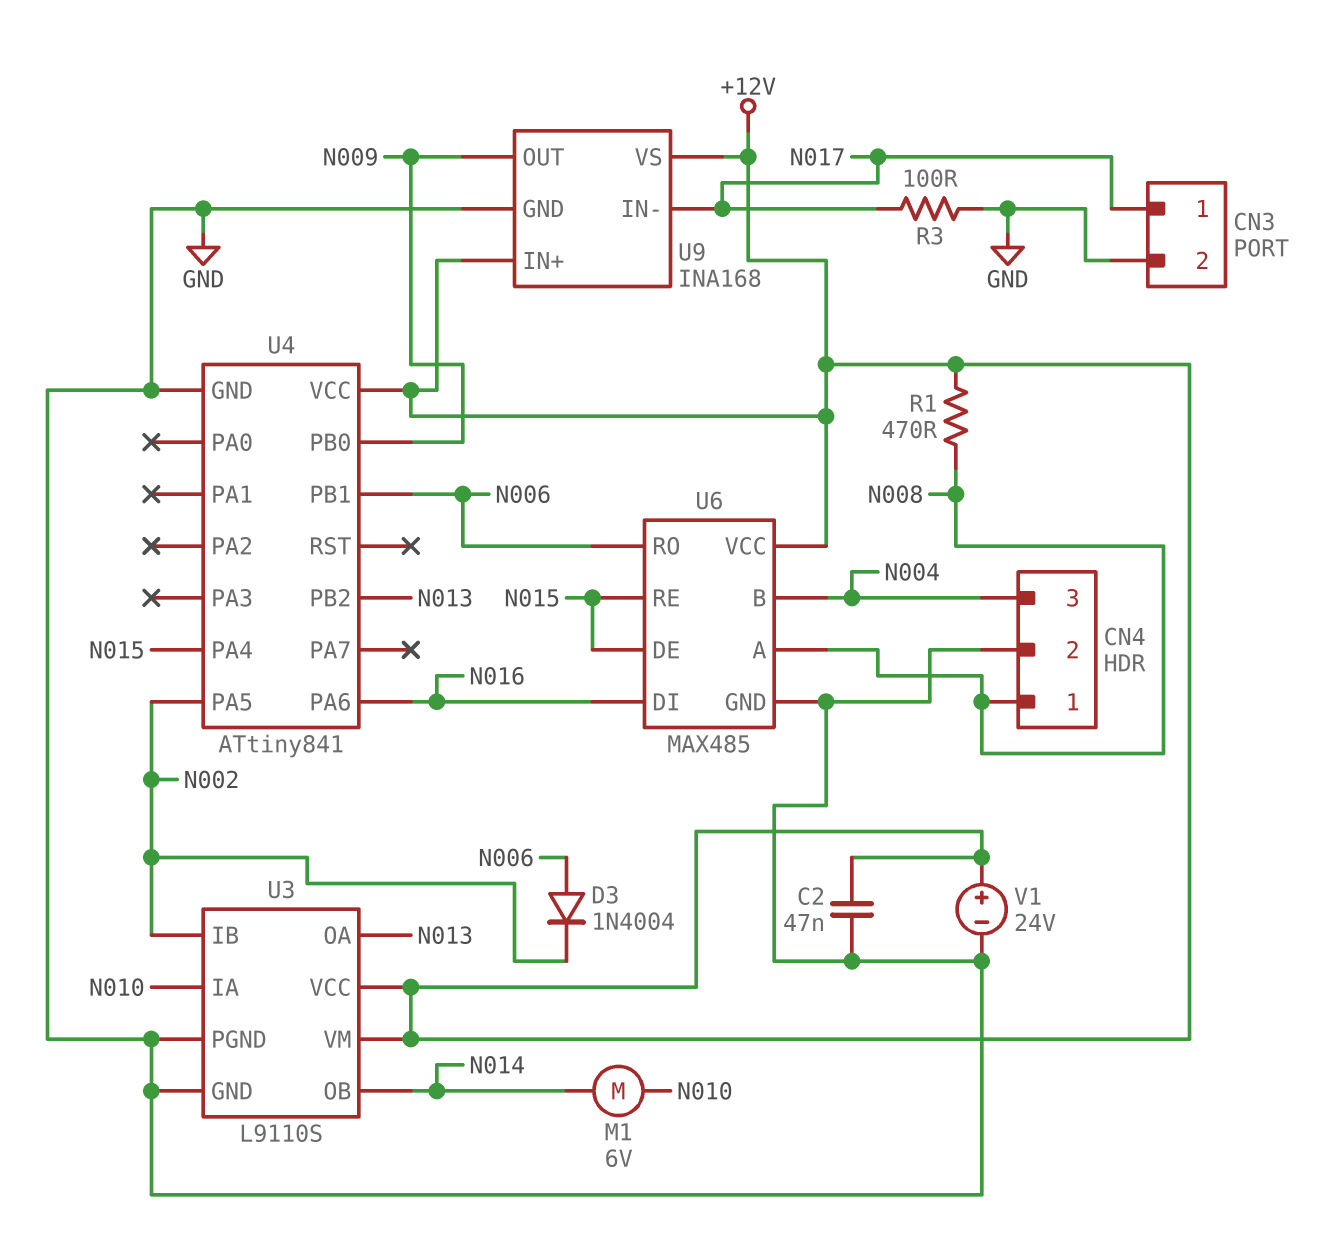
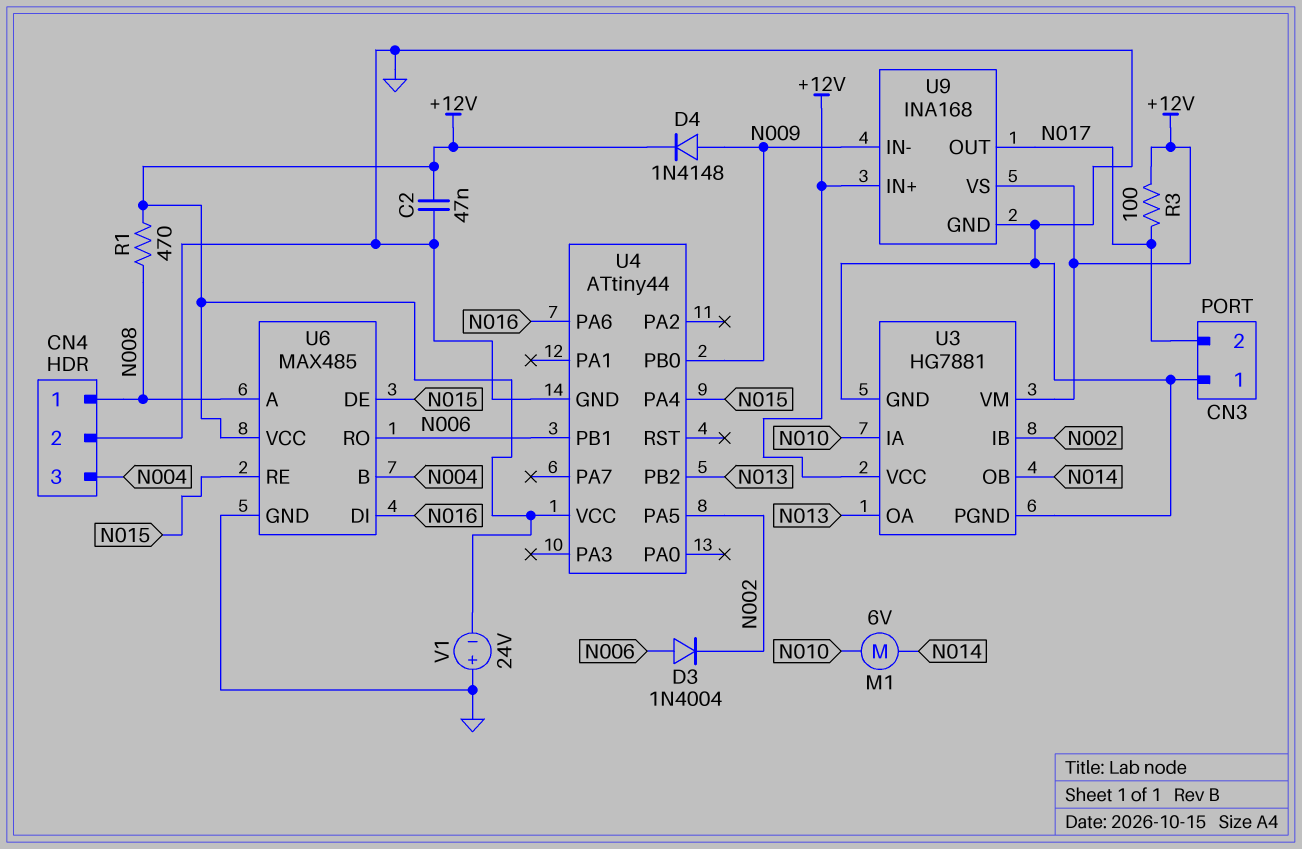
CN3 pin 1: N017 -> GND
CN3 pin 2: GND -> N017
D4: none -> diode 1N4148 (A N009, K +12V)
R3: 100 (GND, N017) -> 100 (+12V, N017)
U3: L9110S -> HG7881
U4: ATtiny841 -> ATtiny44
U9 pin IN-: N017 -> N009
U9 pin OUT: N009 -> N017
V1: 24V (plus +12V, minus GND) -> 24V (plus GND, minus +12V)

